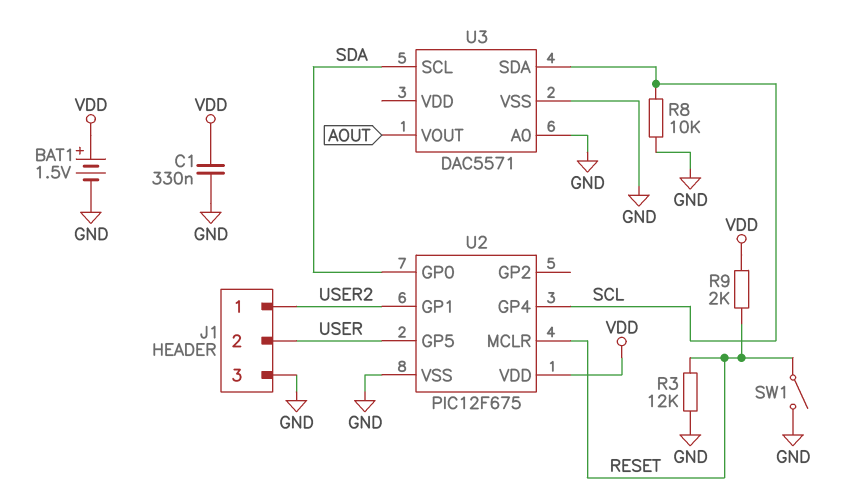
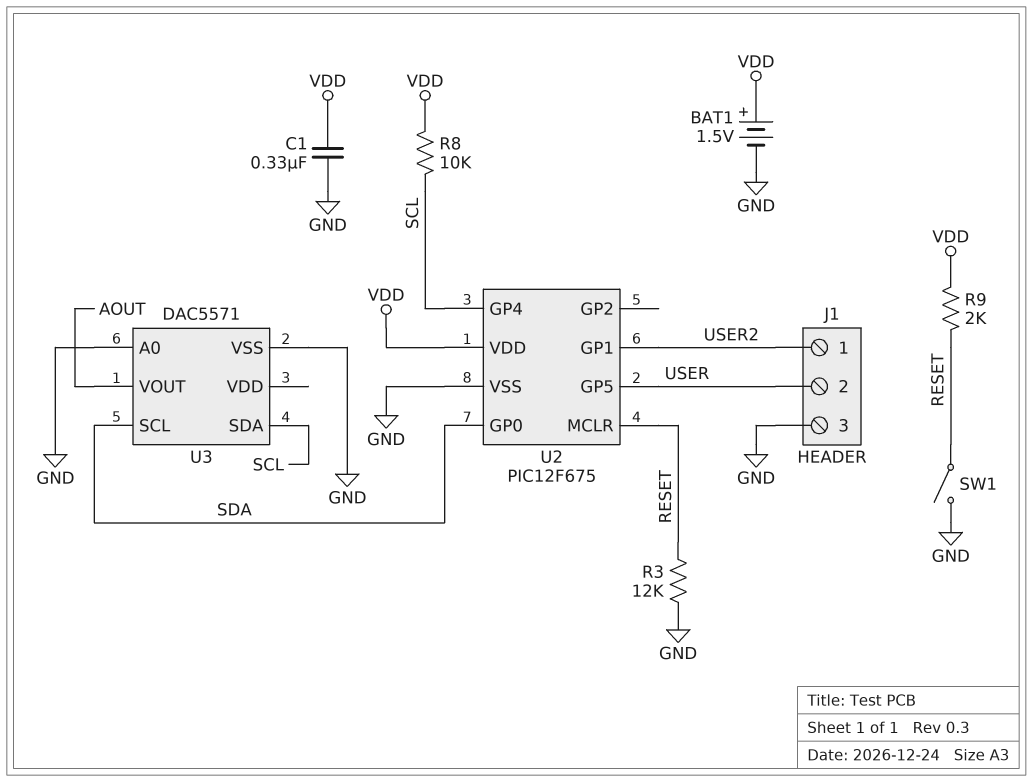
R8: 10k (GND, SCL) -> 10k (SCL, VDD)

